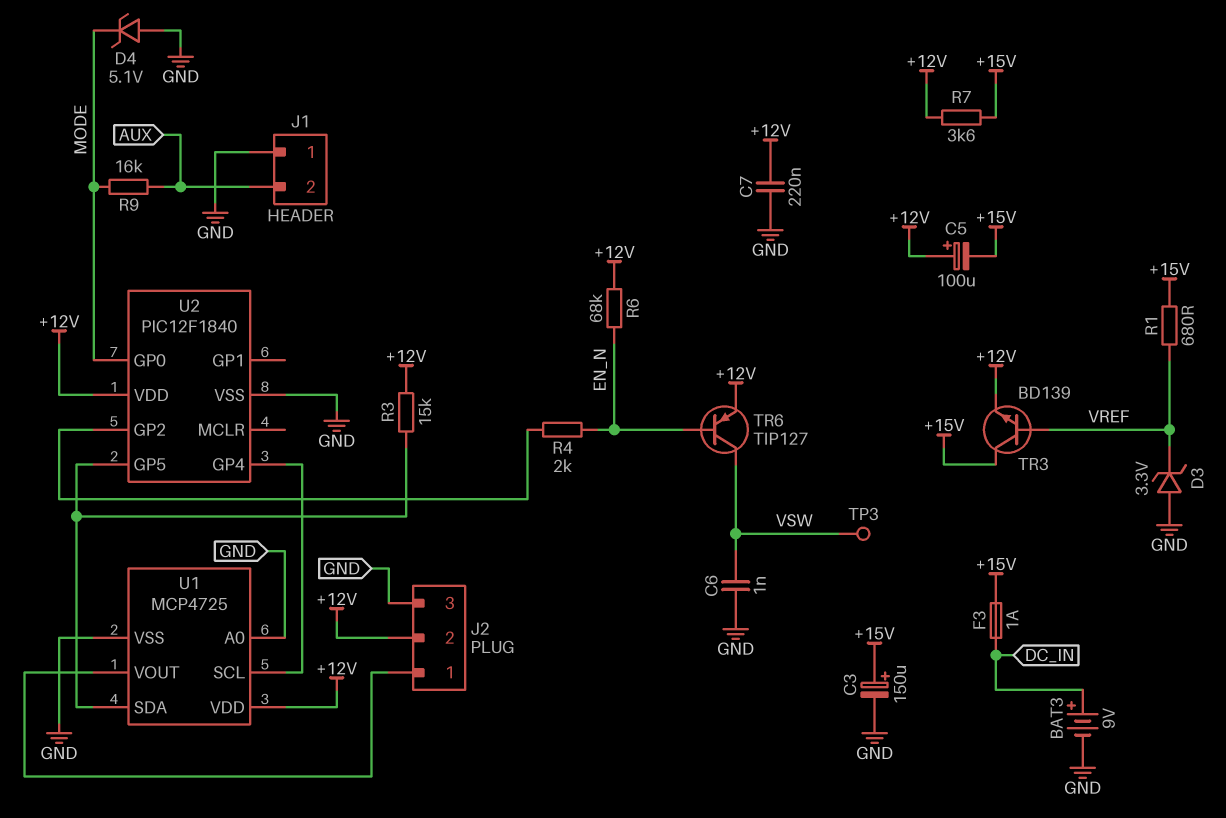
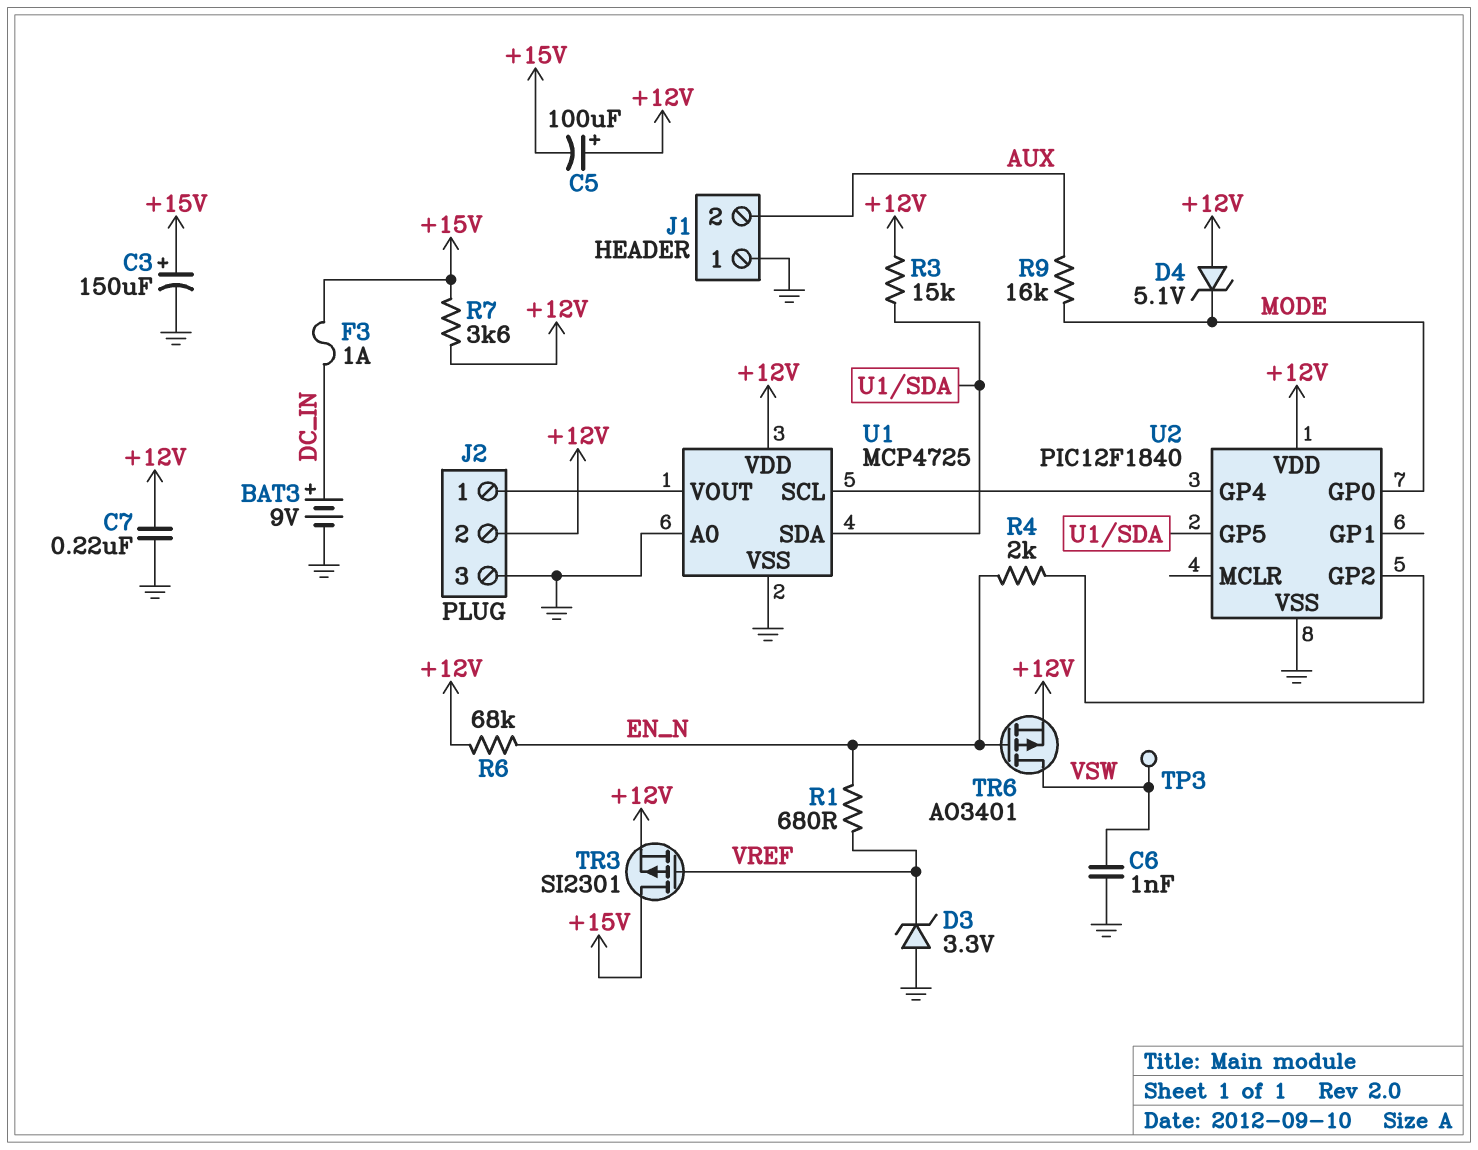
D4: zener 5.1V (A GND, K MODE) -> zener 5.1V (A +12V, K MODE)
R1: 680 (+15V, VREF) -> 680 (EN_N, VREF)
TR3: NPN BD139 (B VREF, C +15V, E +12V) -> PMOS SI2301 (G VREF, D +15V, S +12V)
TR6: PNP TIP127 (B EN_N, C VSW, E +12V) -> PMOS AO3401 (G EN_N, D VSW, S +12V)

